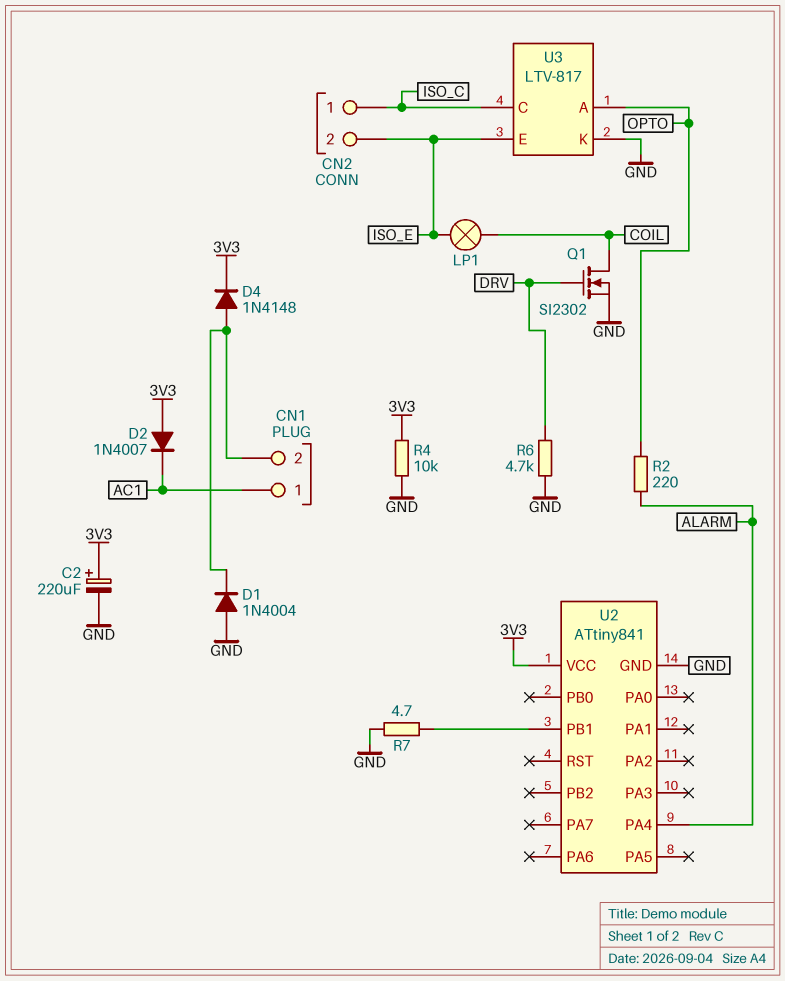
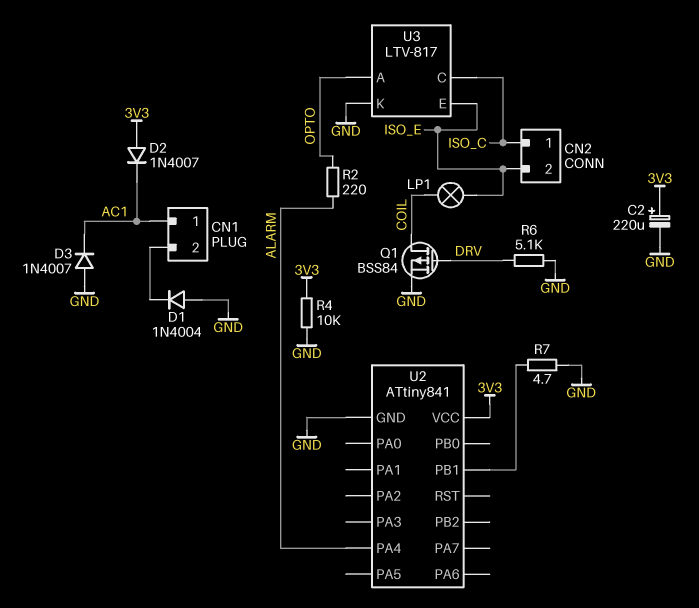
D3: none -> diode 1N4007 (A GND, K AC1)
D4: diode 1N4148 (A CN1/2, K 3V3) -> none
Q1: NMOS SI2302 (G DRV, D COIL, S GND) -> PMOS BSS84 (G DRV, D COIL, S GND)
R6: 4.7k (DRV, GND) -> 5.1k (DRV, GND)

